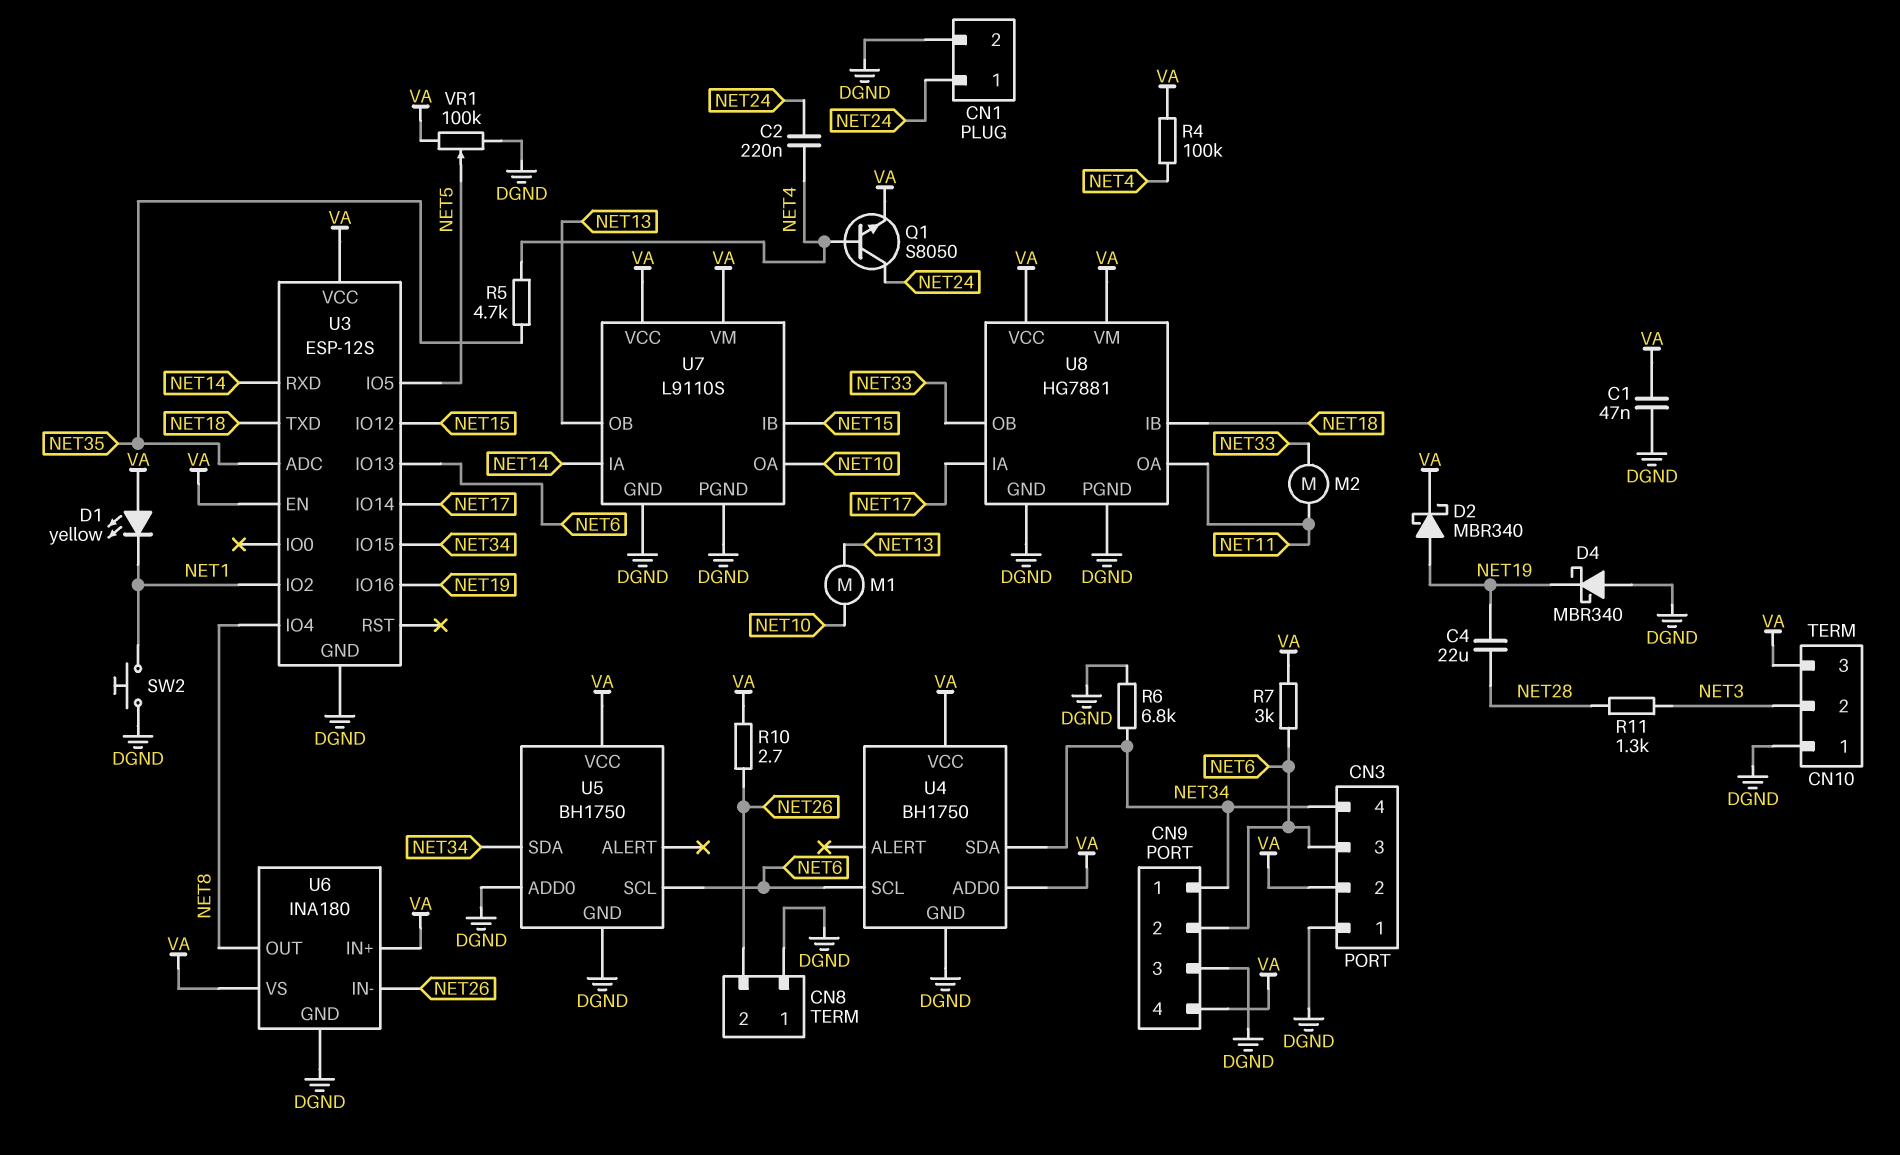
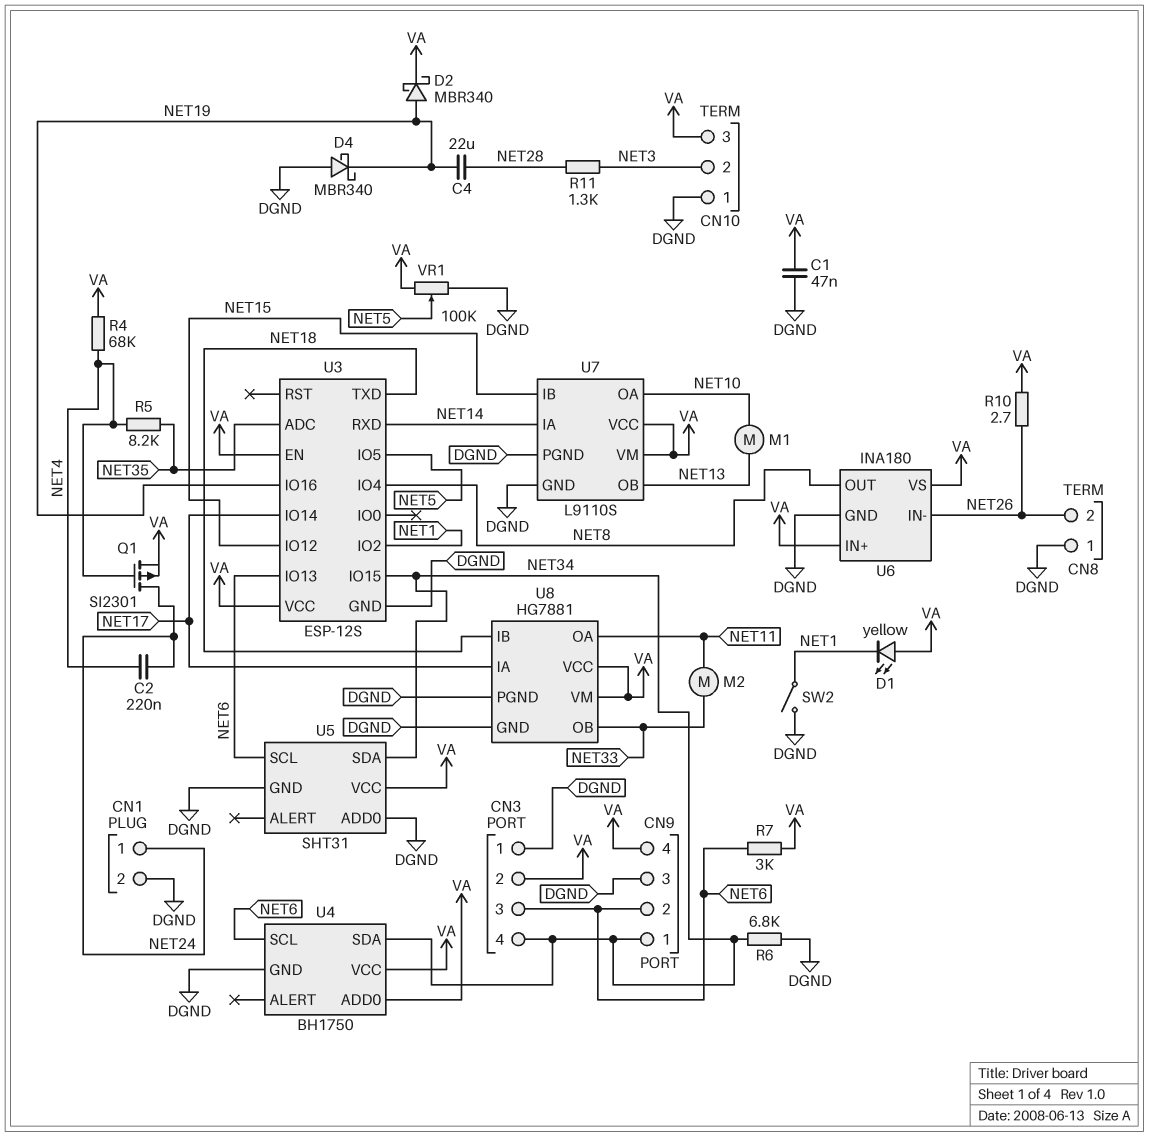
Q1: NPN S8050 (B NET4, C NET24, E VA) -> PMOS SI2301 (G NET4, D NET24, S VA)
R4: 100k (NET4, VA) -> 68k (NET4, VA)
R5: 4.7k (NET4, NET35) -> 8.2k (NET4, NET35)
SW2: button (DGND, NET1) -> switch (DGND, NET1)
U5: BH1750 -> SHT31

